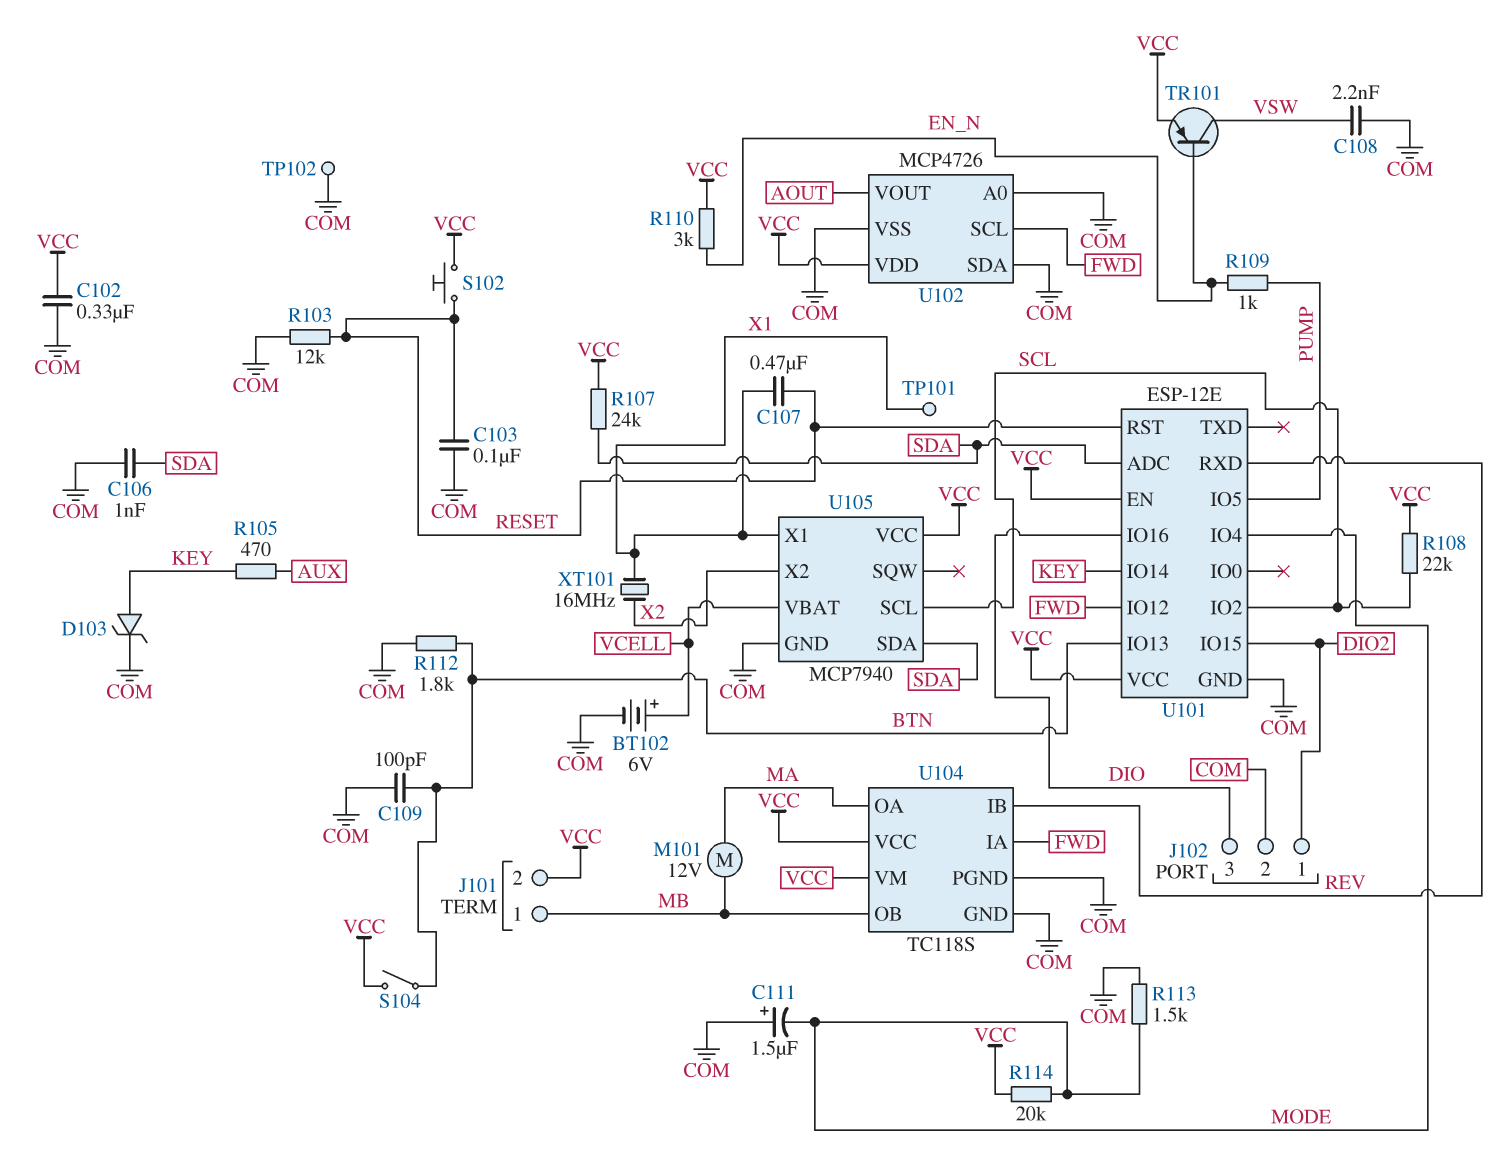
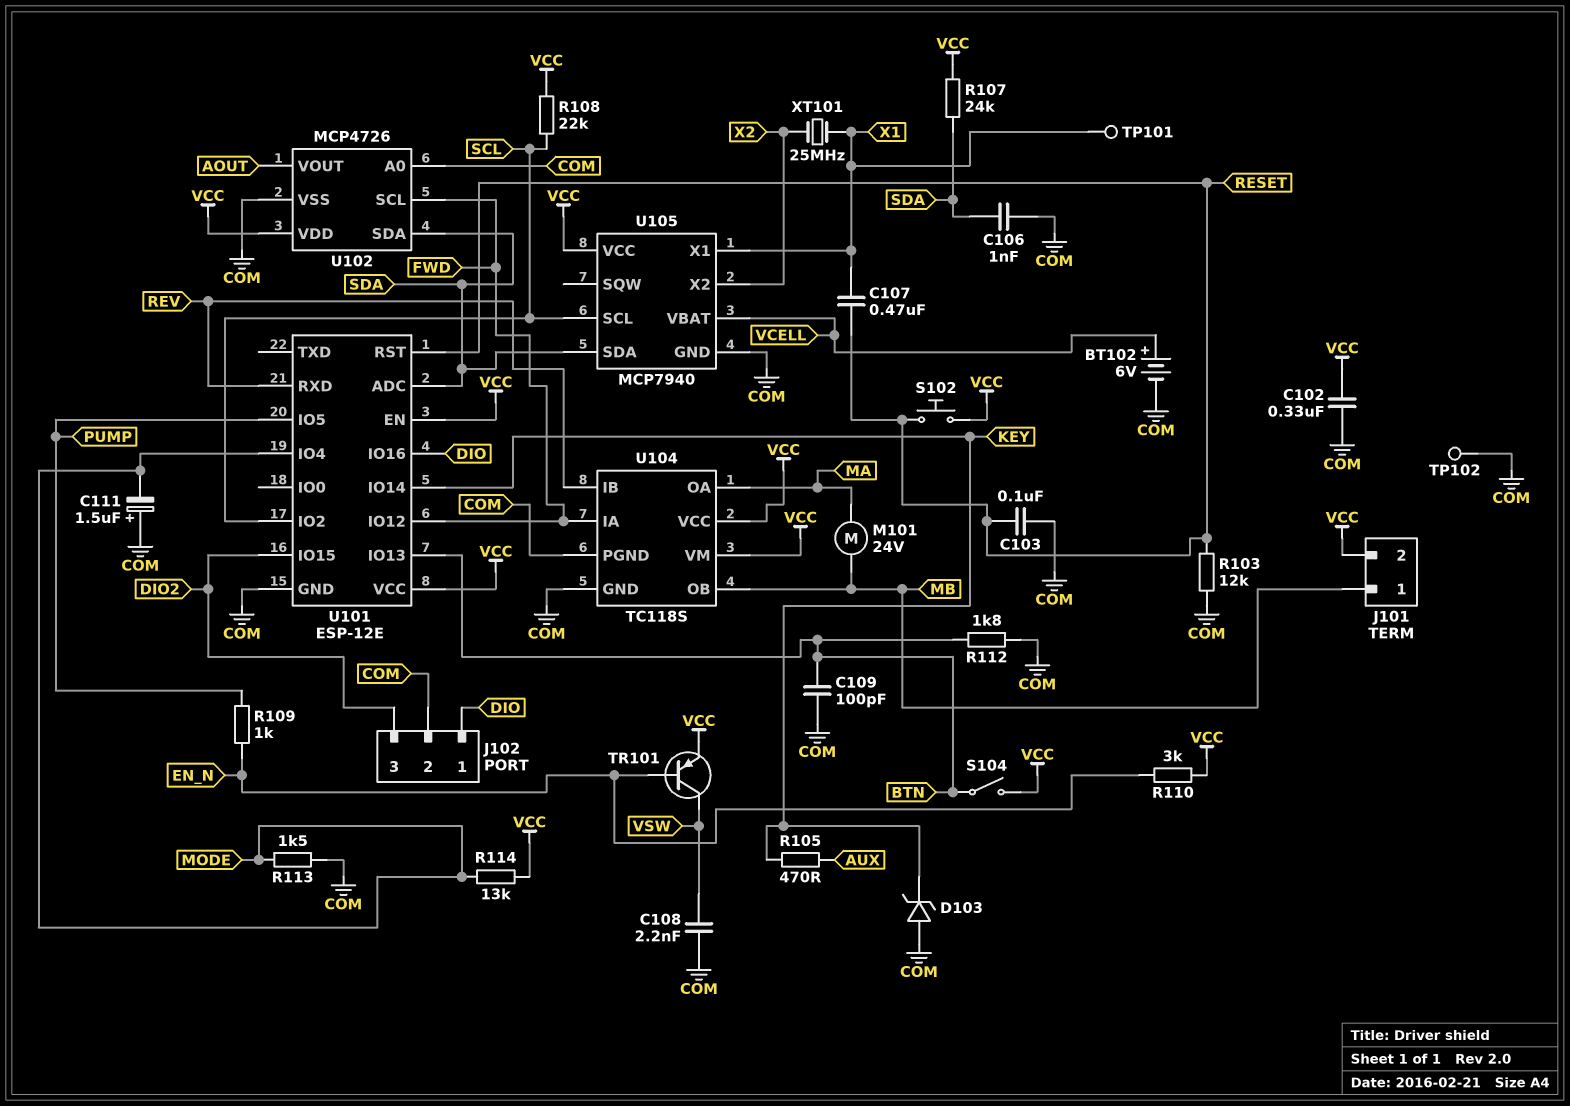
D103: zener (A KEY, K COM) -> zener (A COM, K KEY)
J102 pin 1: DIO2 -> DIO
J102 pin 3: DIO -> DIO2
M101: motor 12V (MA, MB) -> motor 24V (MA, MB)
R114: 20k (MODE, VCC) -> 13k (MODE, VCC)
U102 pin SDA: COM -> SDA
XT101: 16MHz (X1, X2) -> 25MHz (X1, X2)

